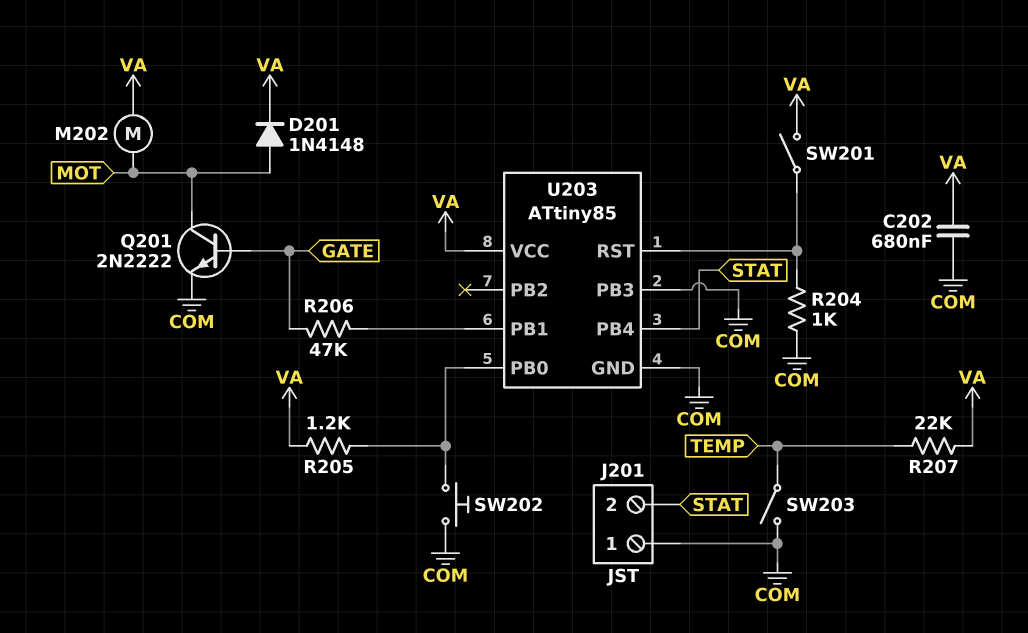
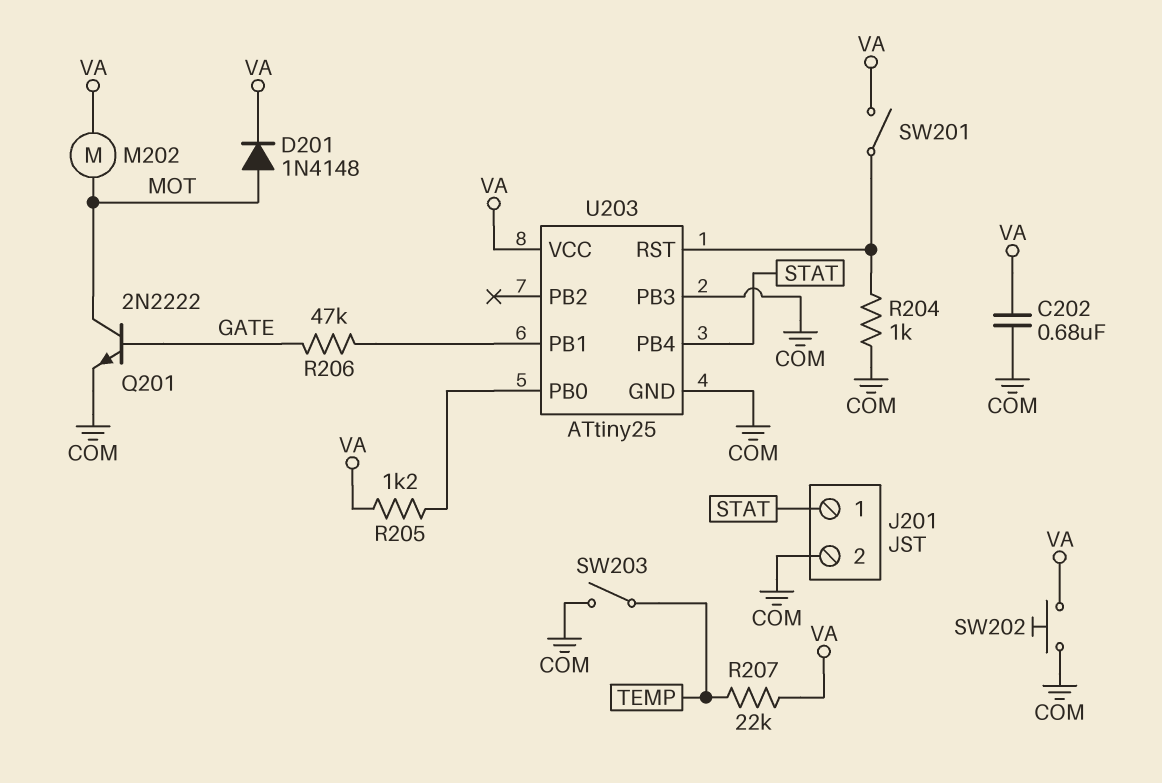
J201 pin 1: COM -> STAT
J201 pin 2: STAT -> COM
SW202: button (COM, U203/PB0) -> button (COM, VA)
U203: ATtiny85 -> ATtiny25

